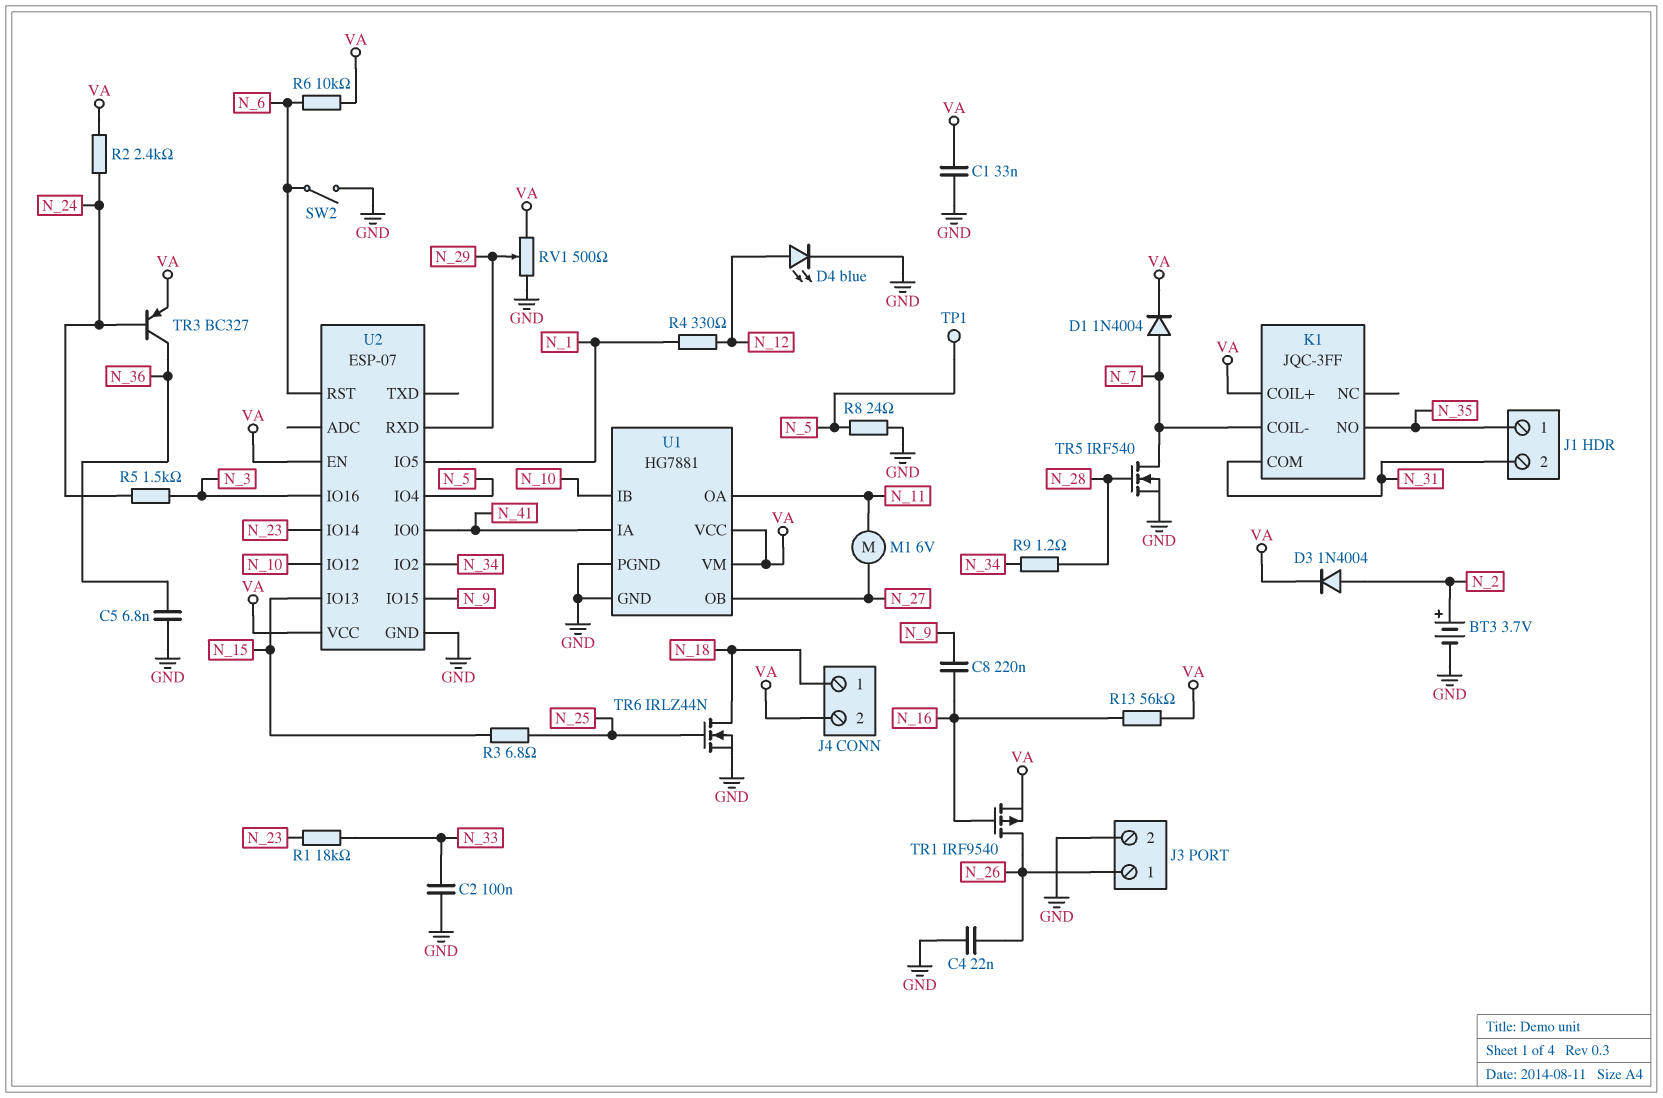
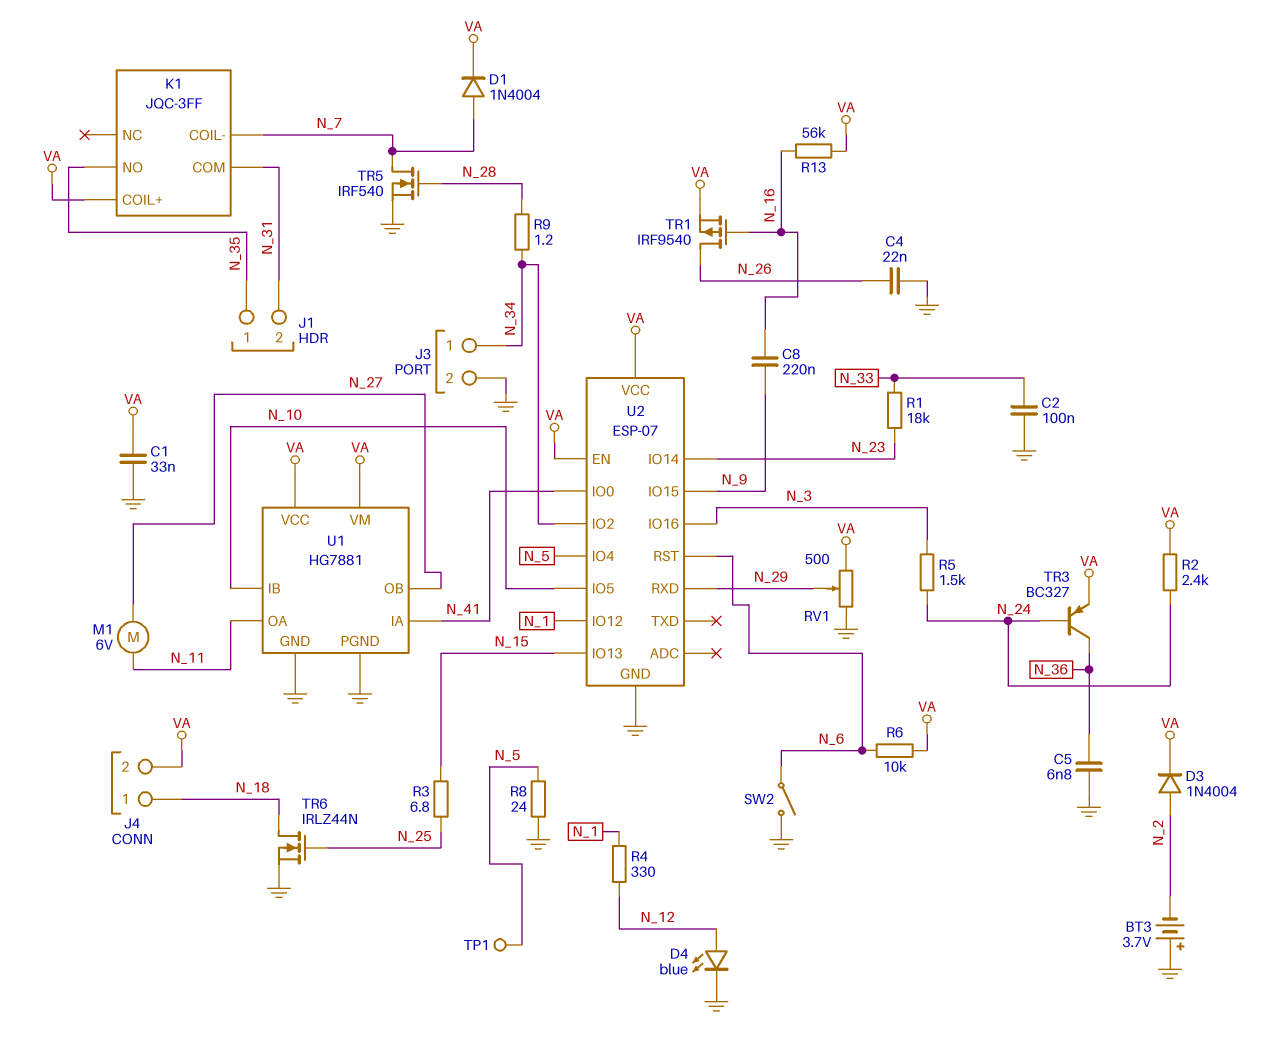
BT3: 3.7V (plus N_2, minus GND) -> 3.7V (plus GND, minus N_2)
J3 pin 1: N_26 -> N_34
U2 pin IO5: N_1 -> N_10
U2 pin IO12: N_10 -> N_1

